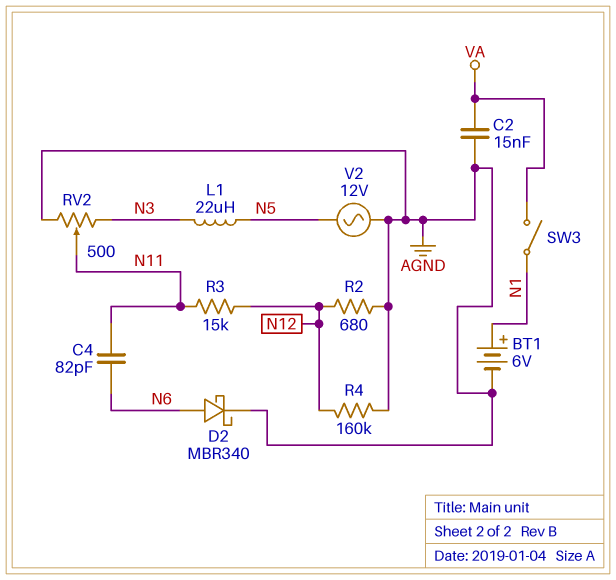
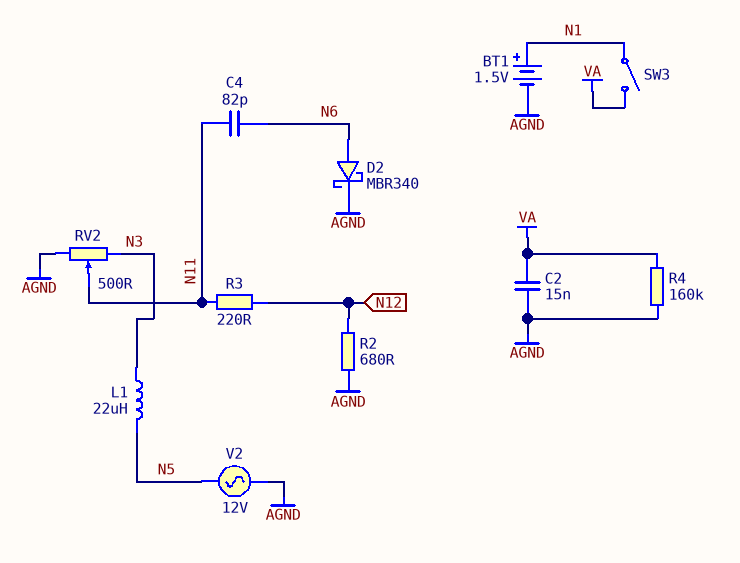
BT1: 6V (plus N1, minus AGND) -> 1.5V (plus N1, minus AGND)
R3: 15k (N11, N12) -> 220 (N11, N12)
R4: 160k (AGND, N12) -> 160k (AGND, VA)

